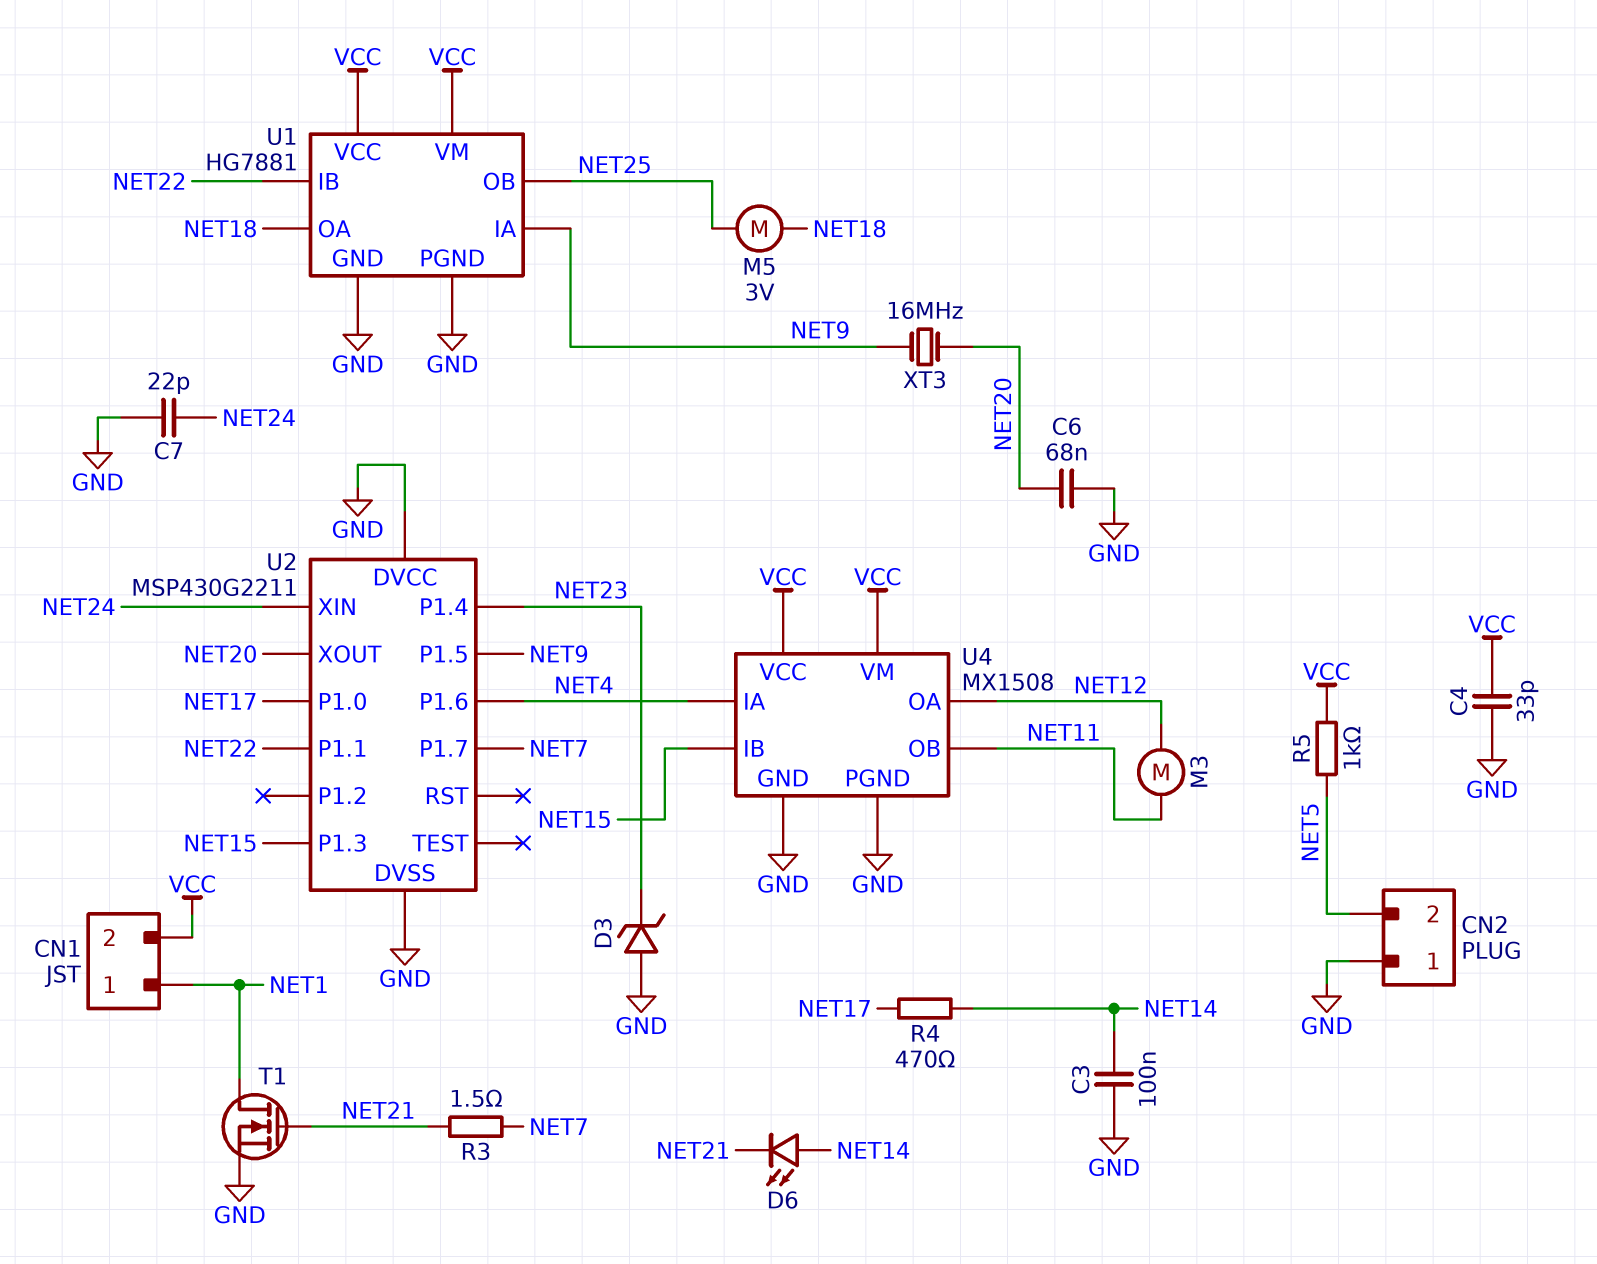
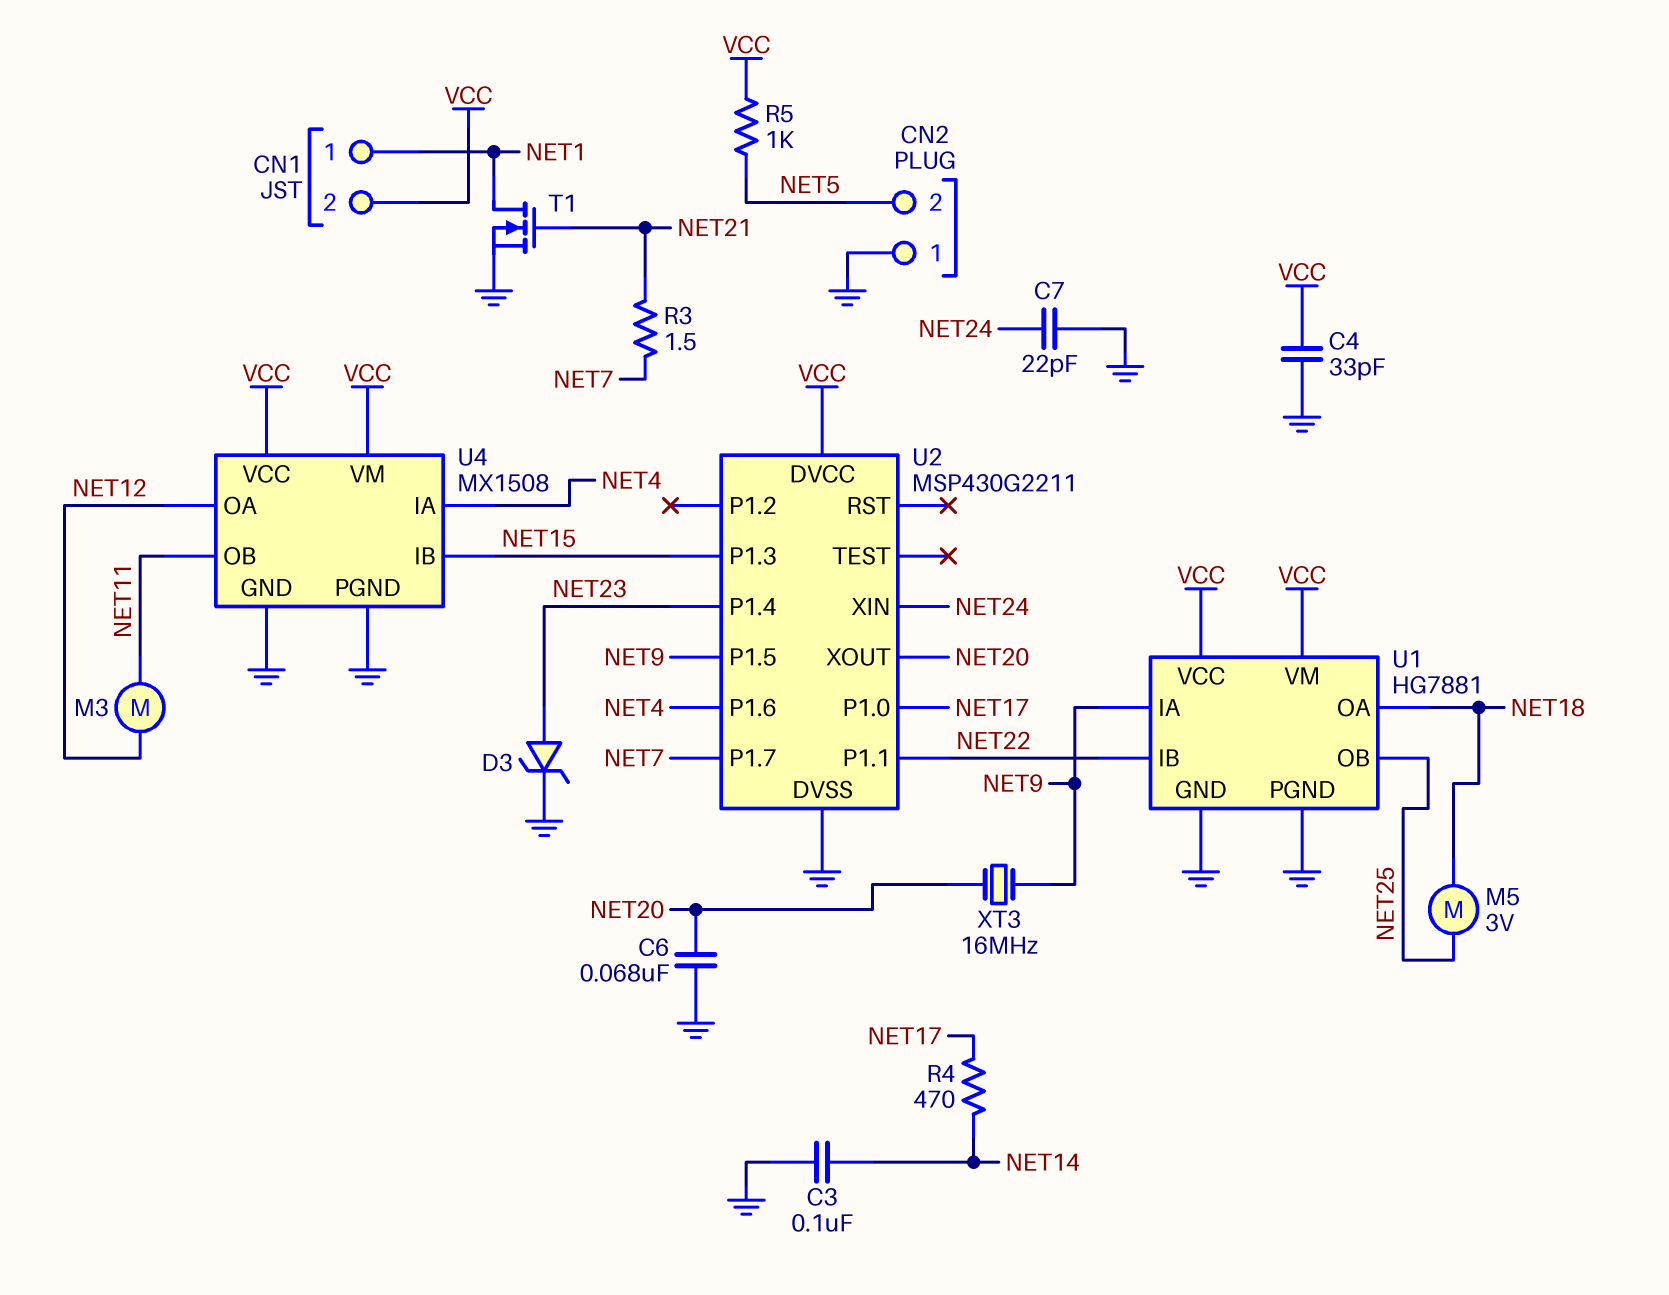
D3: zener (A GND, K NET23) -> zener (A NET23, K GND)
D6: LED (A NET14, K NET21) -> none
U2 pin DVCC: GND -> VCC

